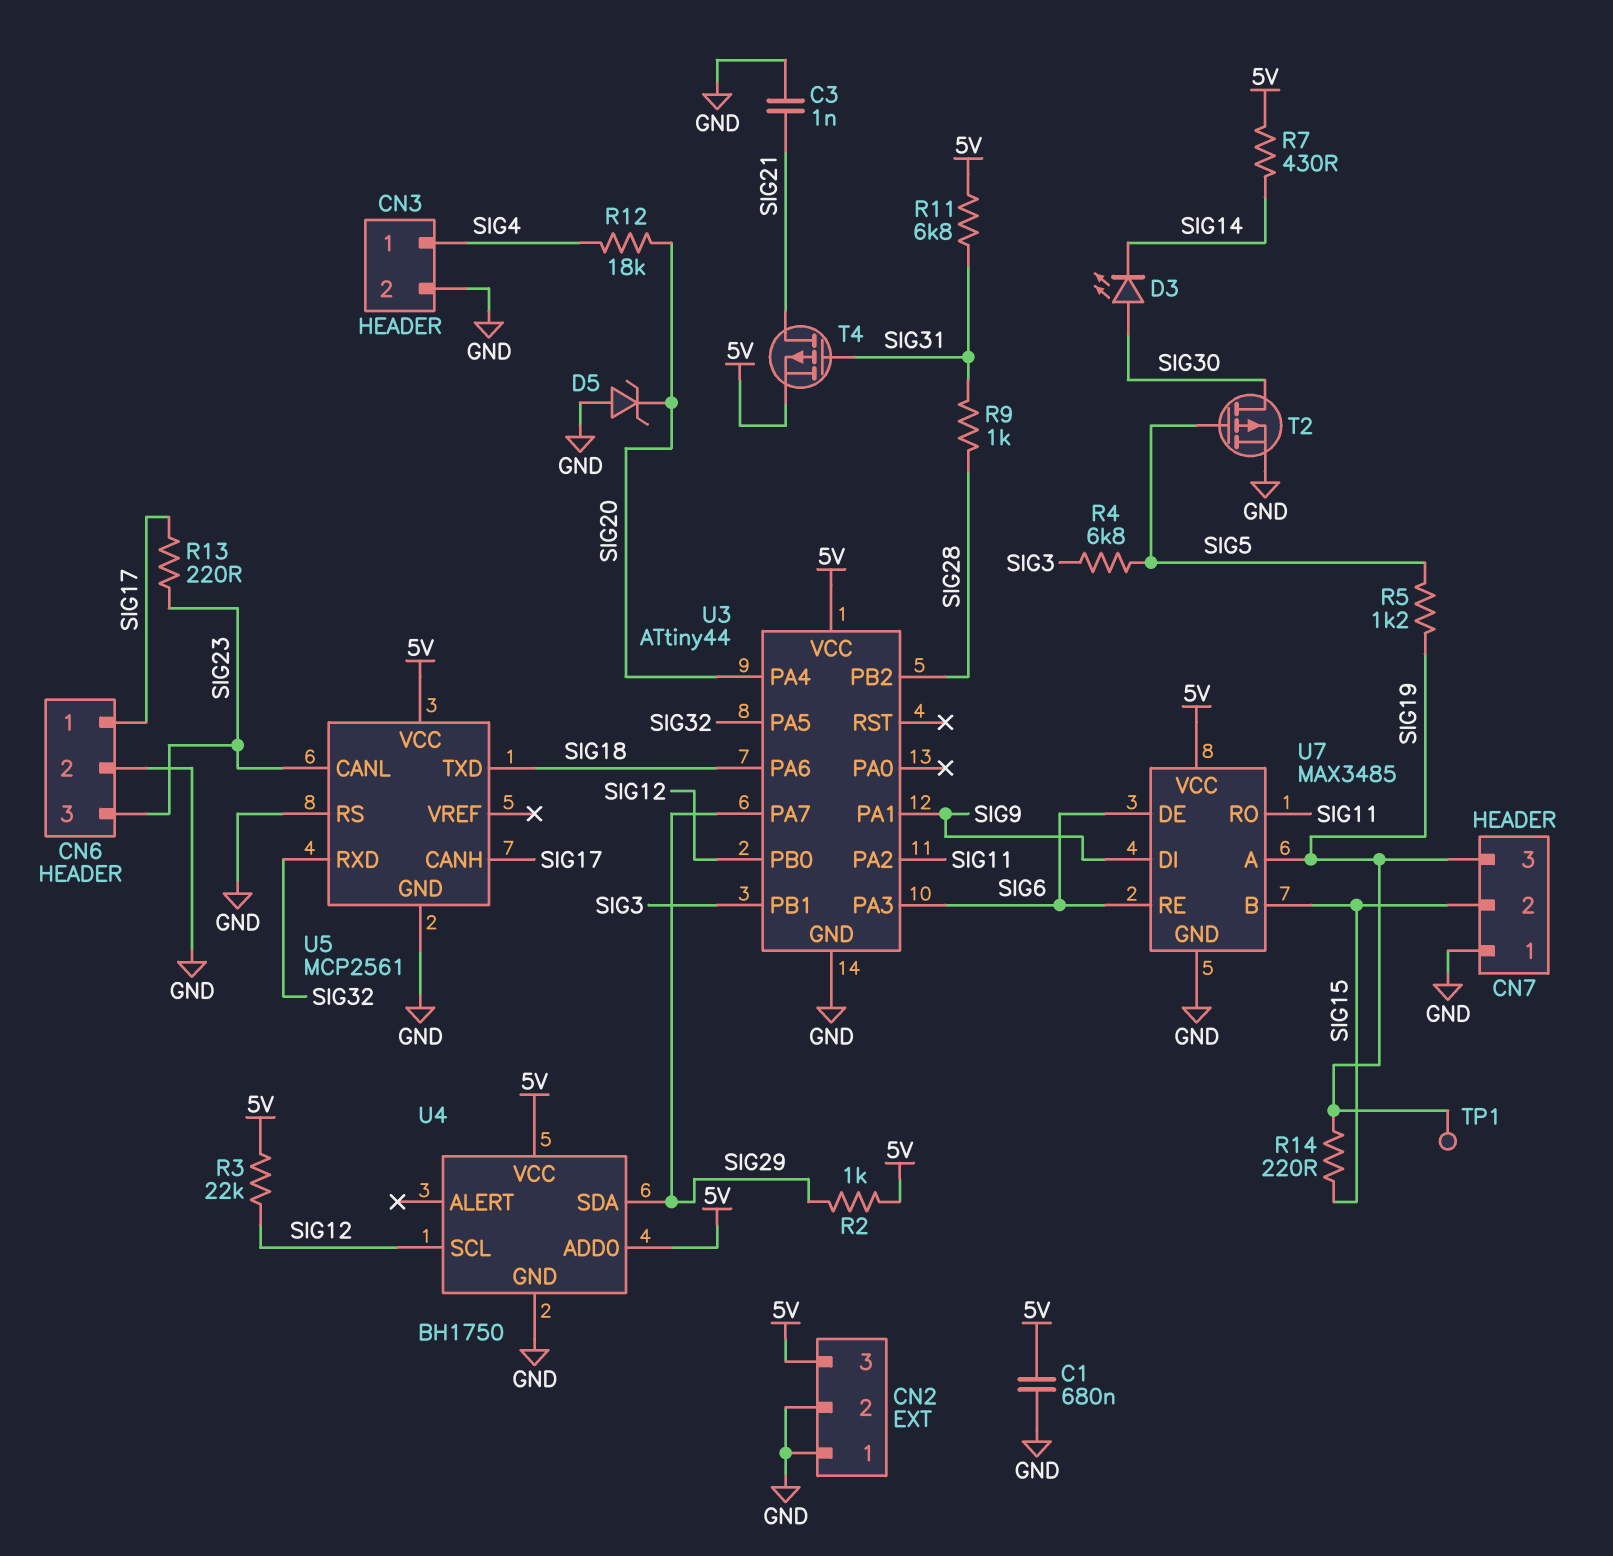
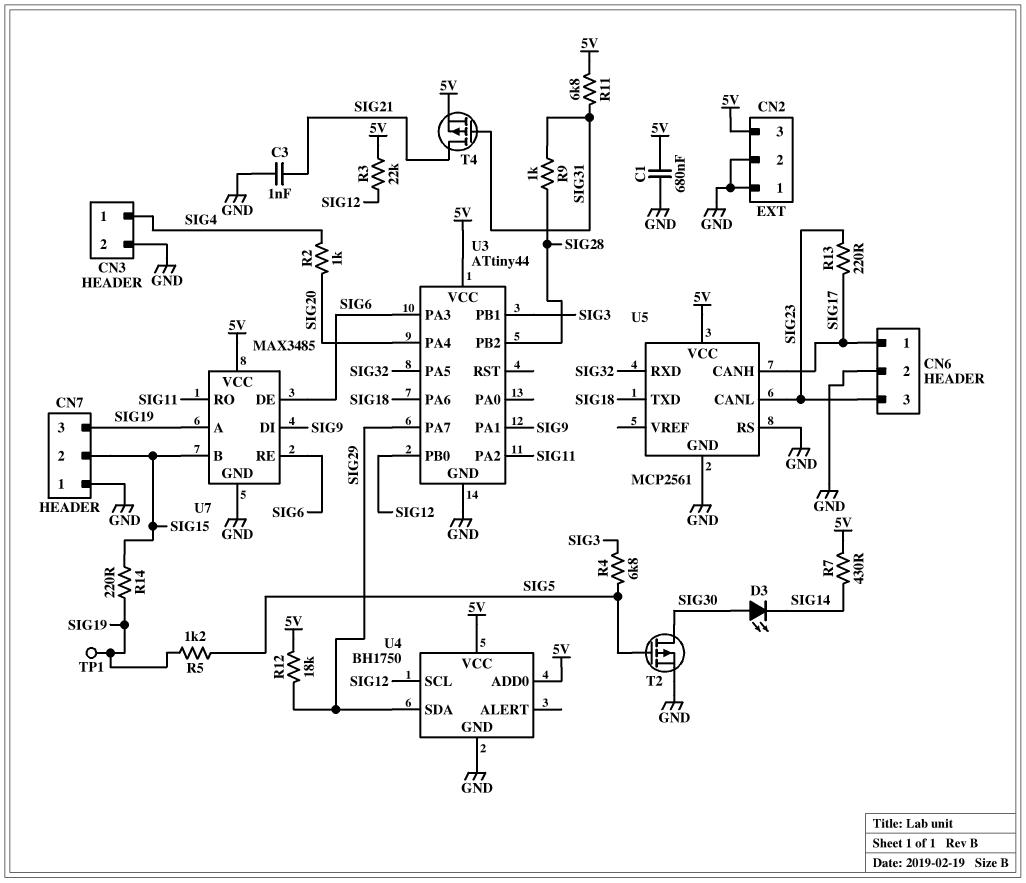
D5: zener (A GND, K SIG20) -> none
R2: 1k (5V, SIG29) -> 1k (SIG4, SIG20)
R12: 18k (SIG4, SIG20) -> 18k (5V, SIG29)

